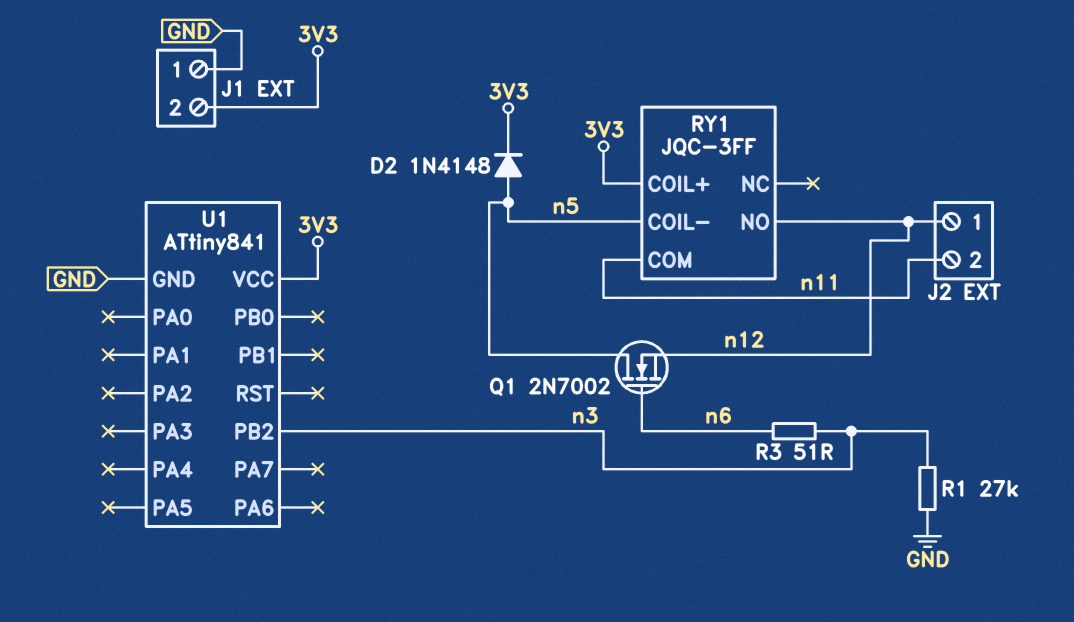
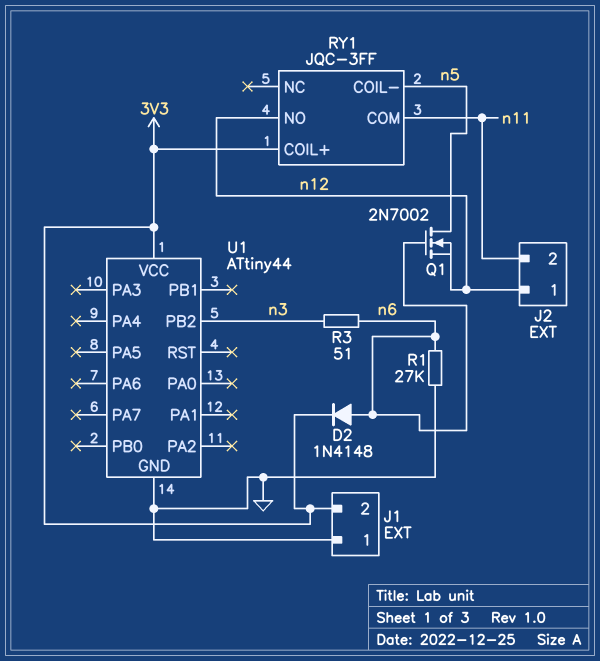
D2: diode 1N4148 (A n5, K 3V3) -> diode 1N4148 (A n6, K 3V3)
R1: 27k (GND, n3) -> 27k (GND, n6)
U1: ATtiny841 -> ATtiny44

